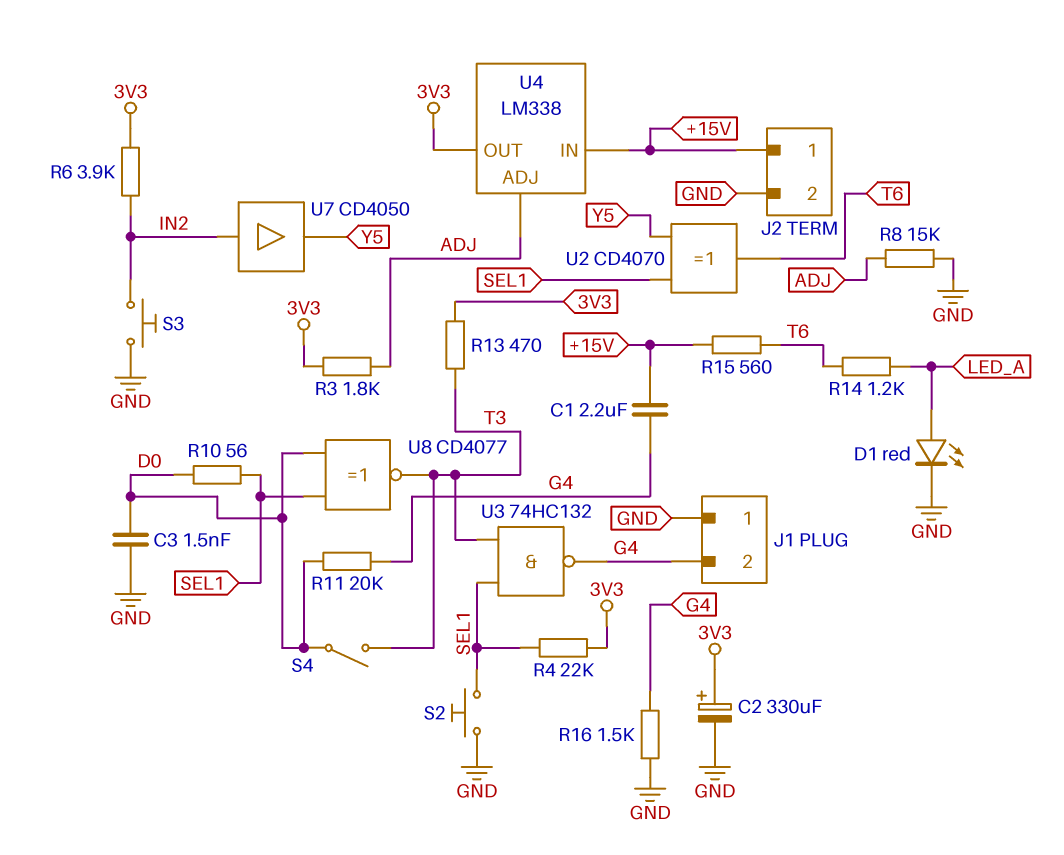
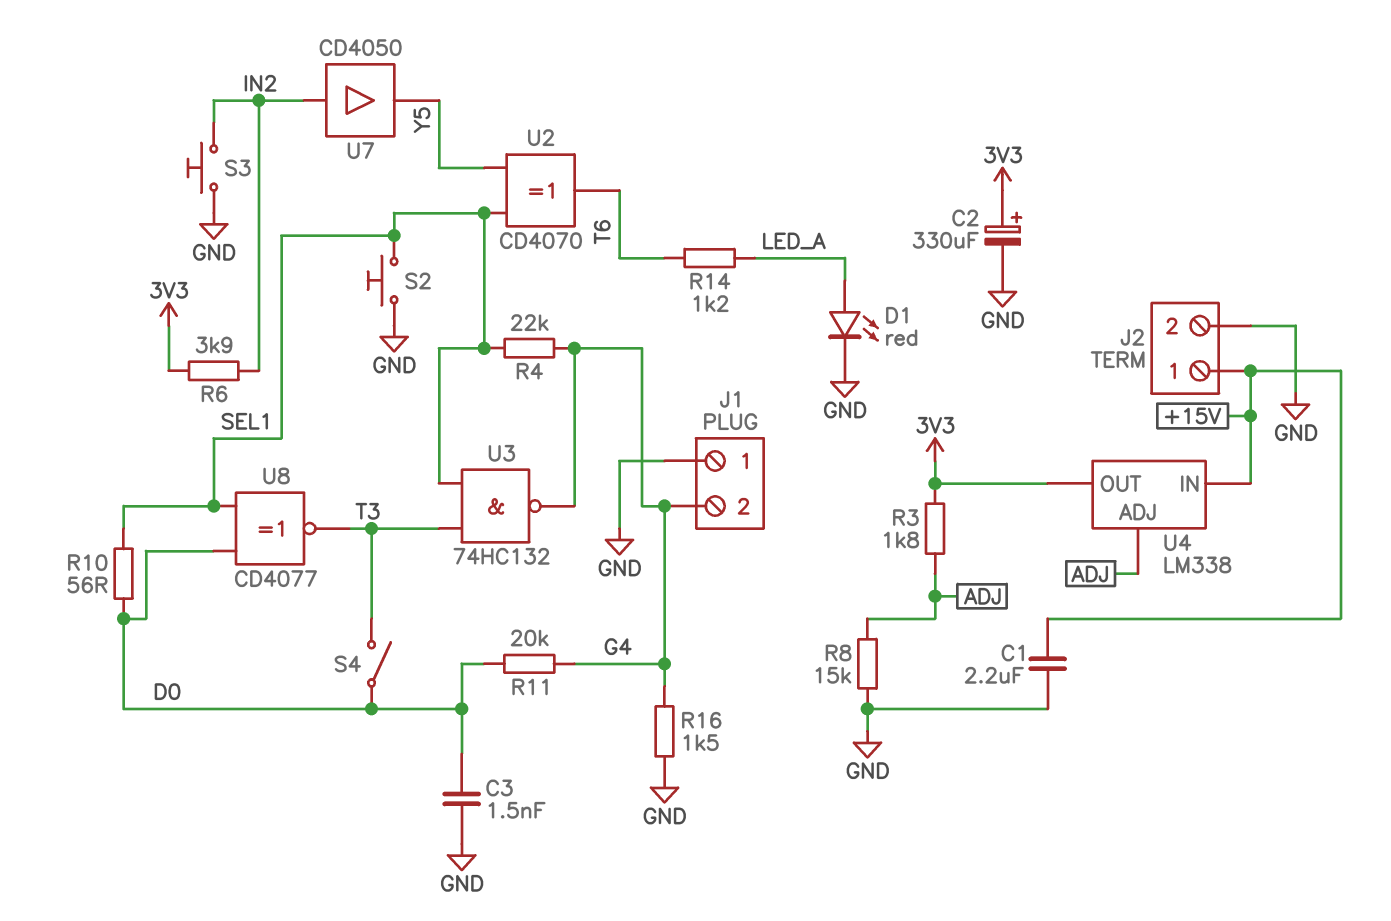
C1: 2.2uF (+15V, G4) -> 2.2uF (+15V, GND)
R4: 22k (3V3, SEL1) -> 22k (G4, SEL1)
R13: 470 (3V3, T3) -> none
R15: 560 (+15V, T6) -> none

